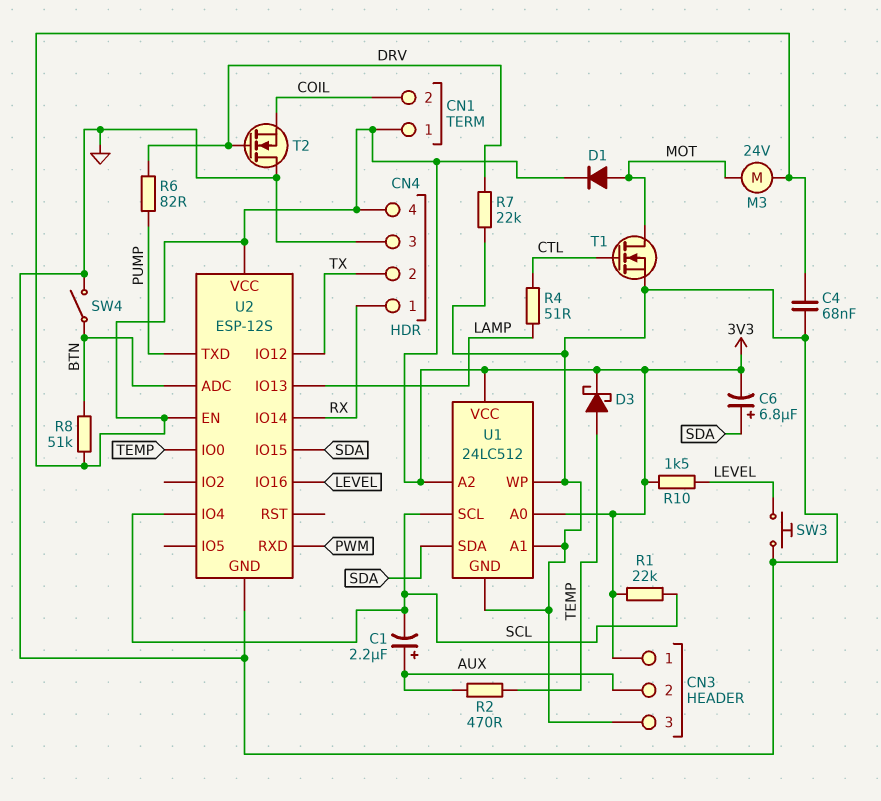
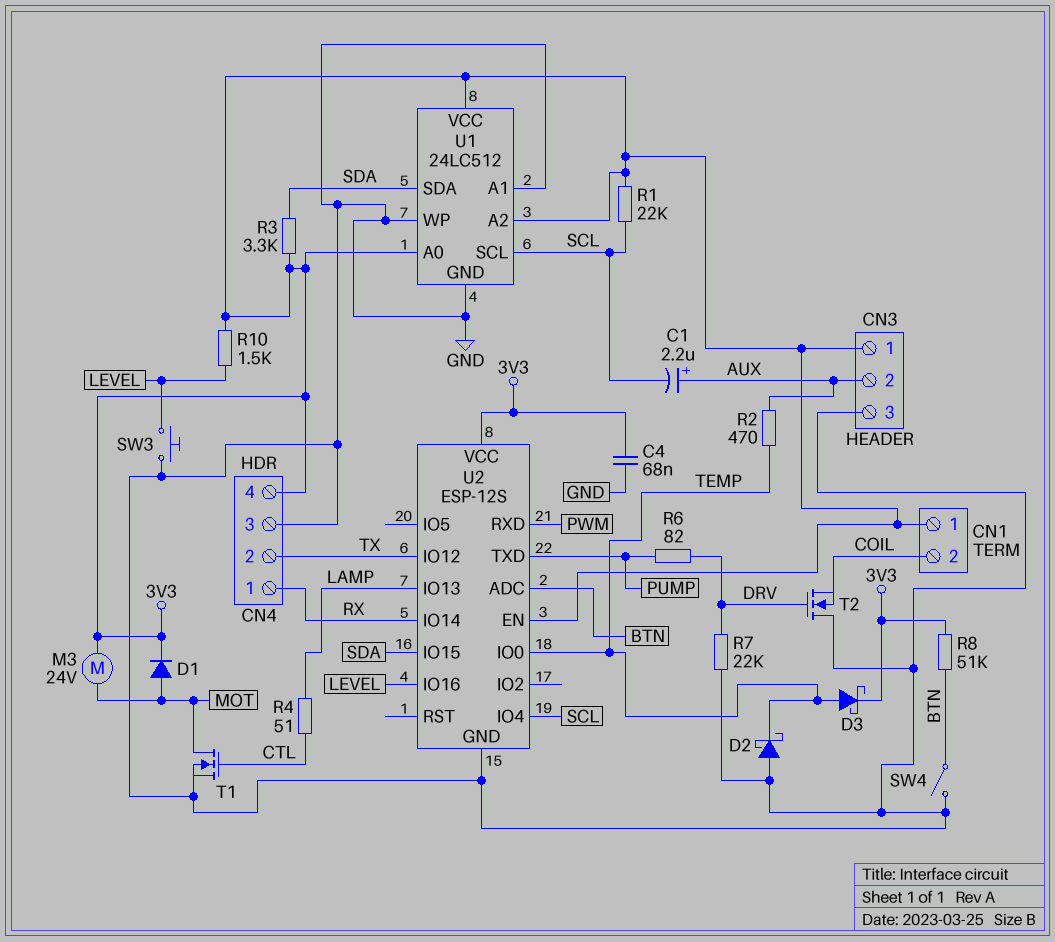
C6: 6.8uF (plus SDA, minus 3V3) -> none
D2: none -> schottky (A GND, K TEMP)
R3: none -> 3.3k (3V3, SDA)

